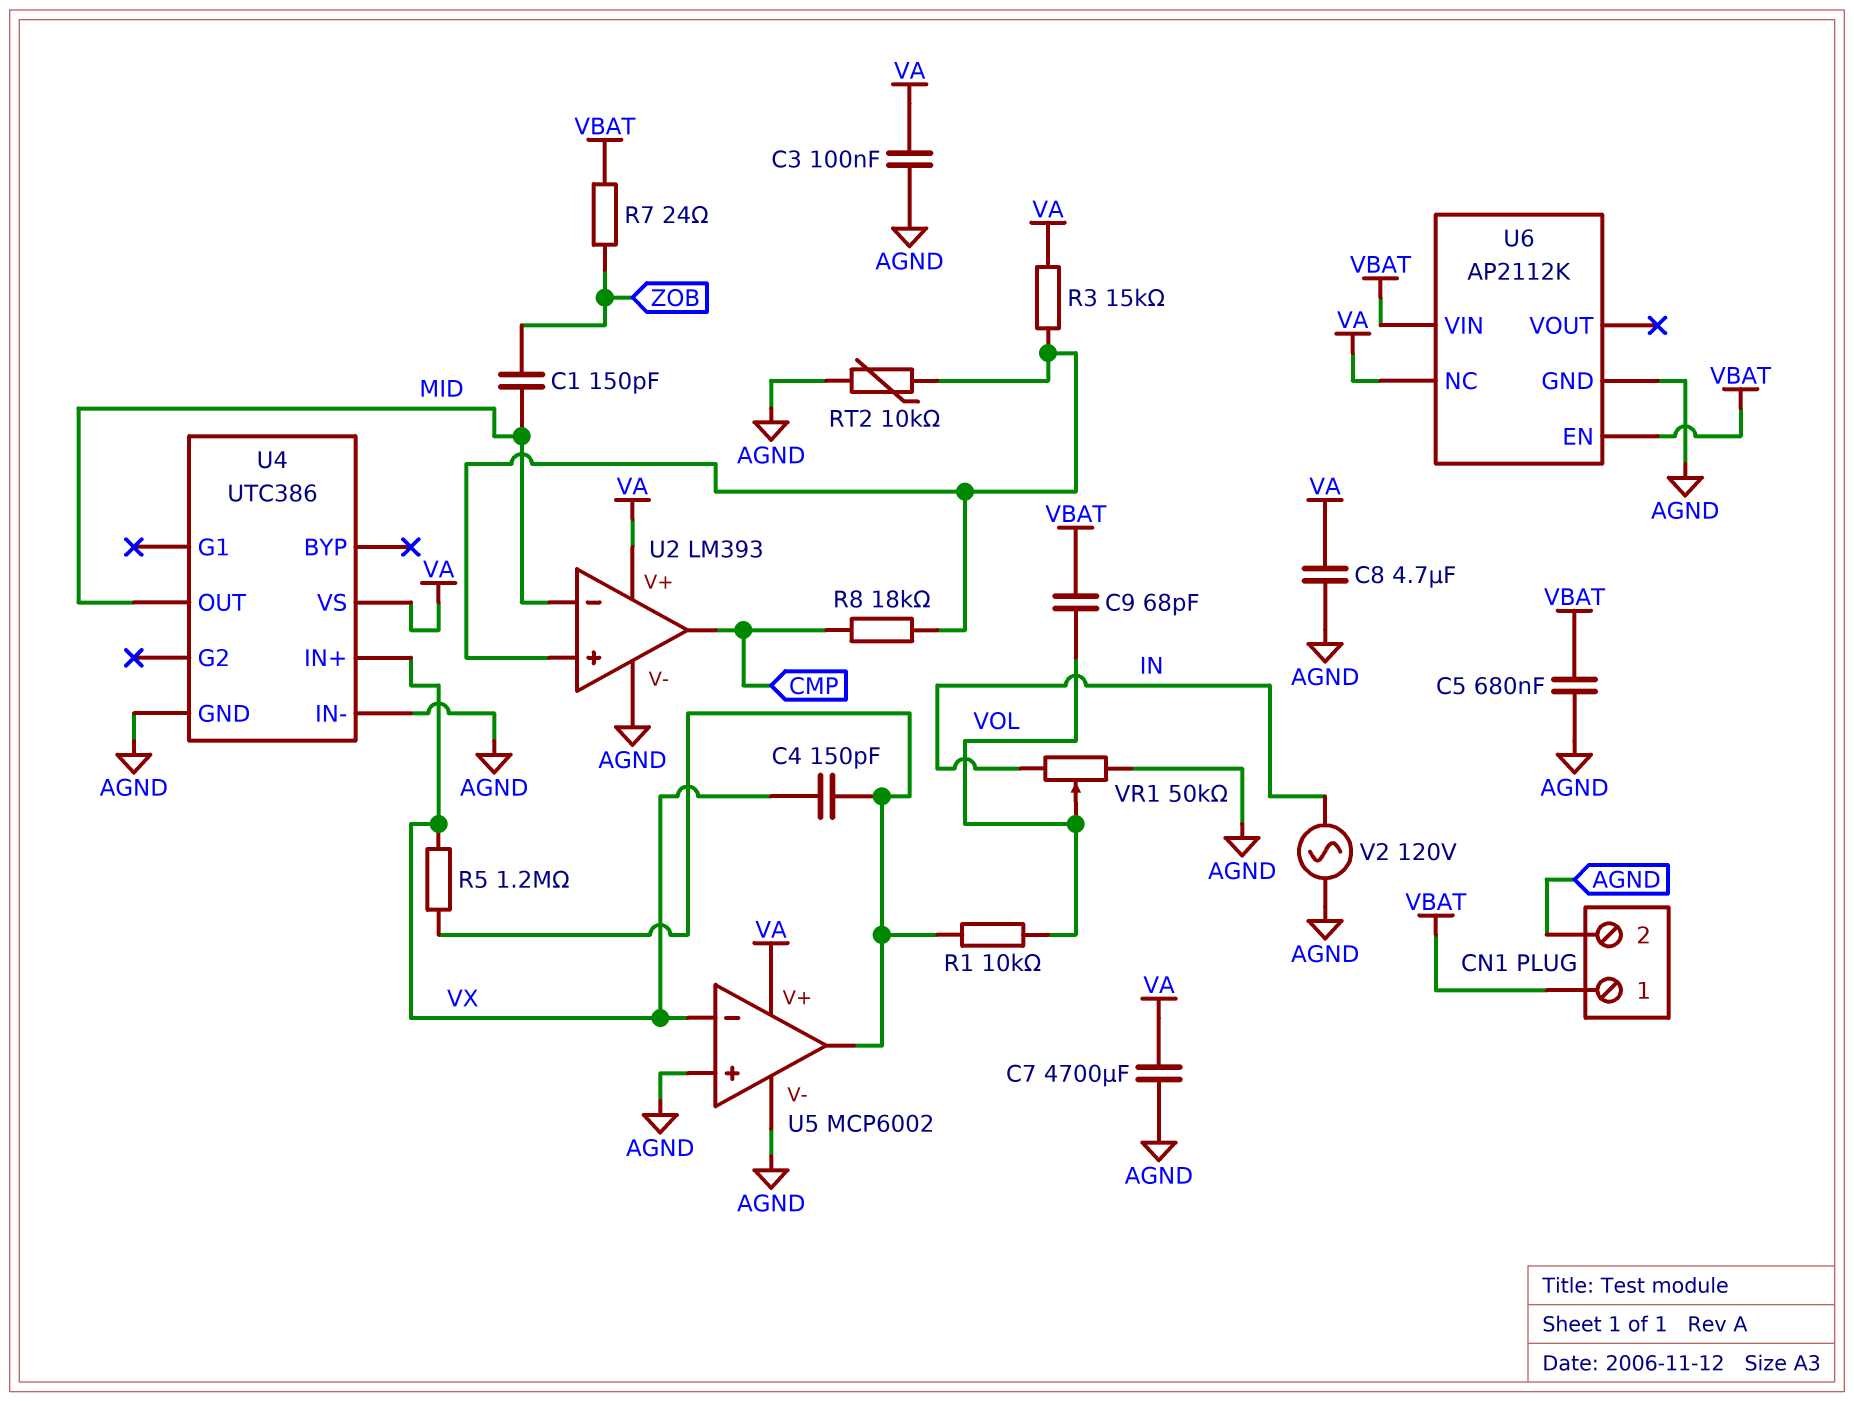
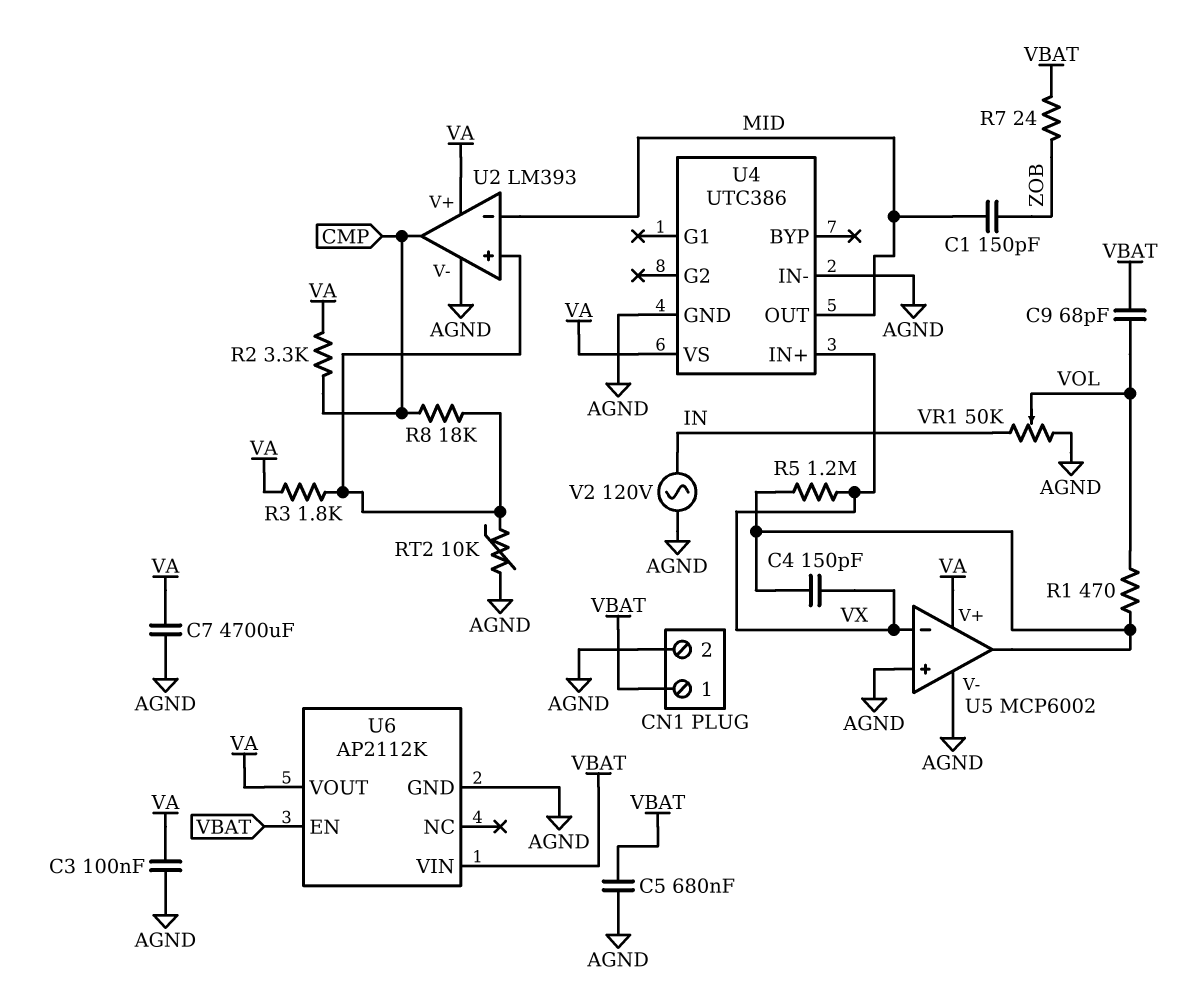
C8: 4.7uF (AGND, VA) -> none
R1: 10k (U5/out, VOL) -> 470 (U5/out, VOL)
R2: none -> 3.3k (CMP, VA)
R3: 15k (U2/in+, VA) -> 1.8k (U2/in+, VA)
U6 pin NC: VA -> none
U6 pin VOUT: none -> VA

